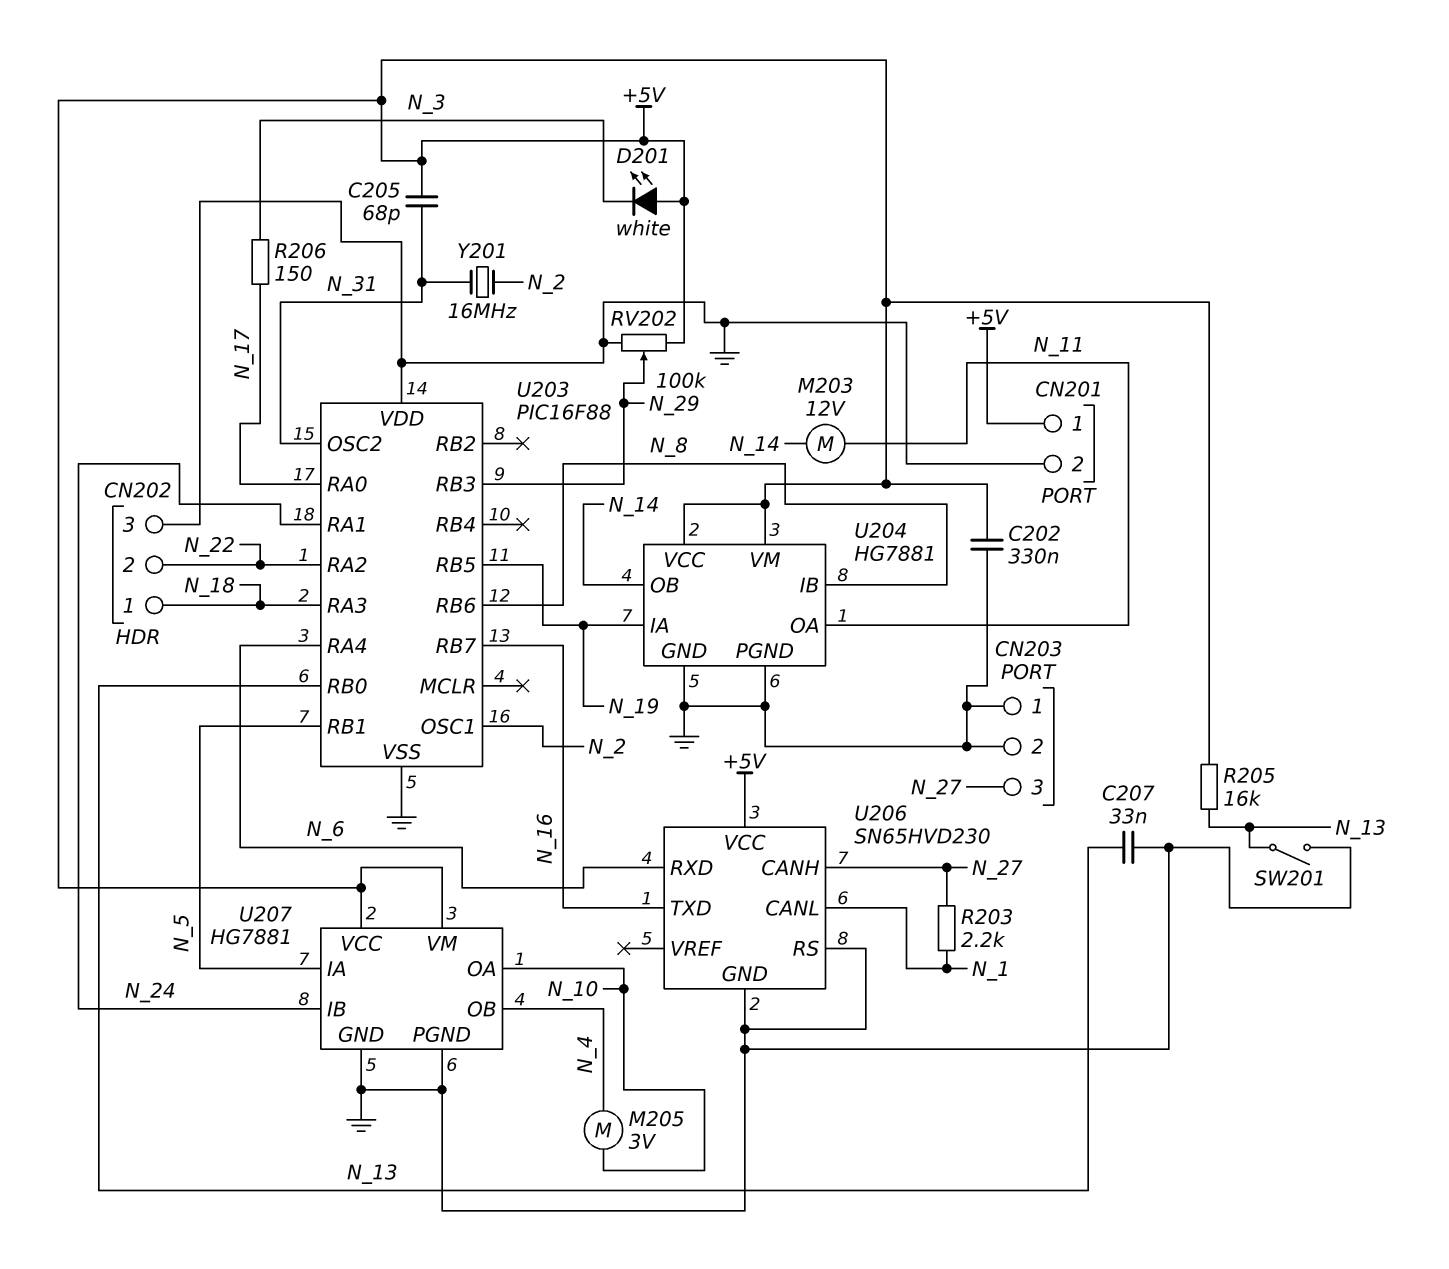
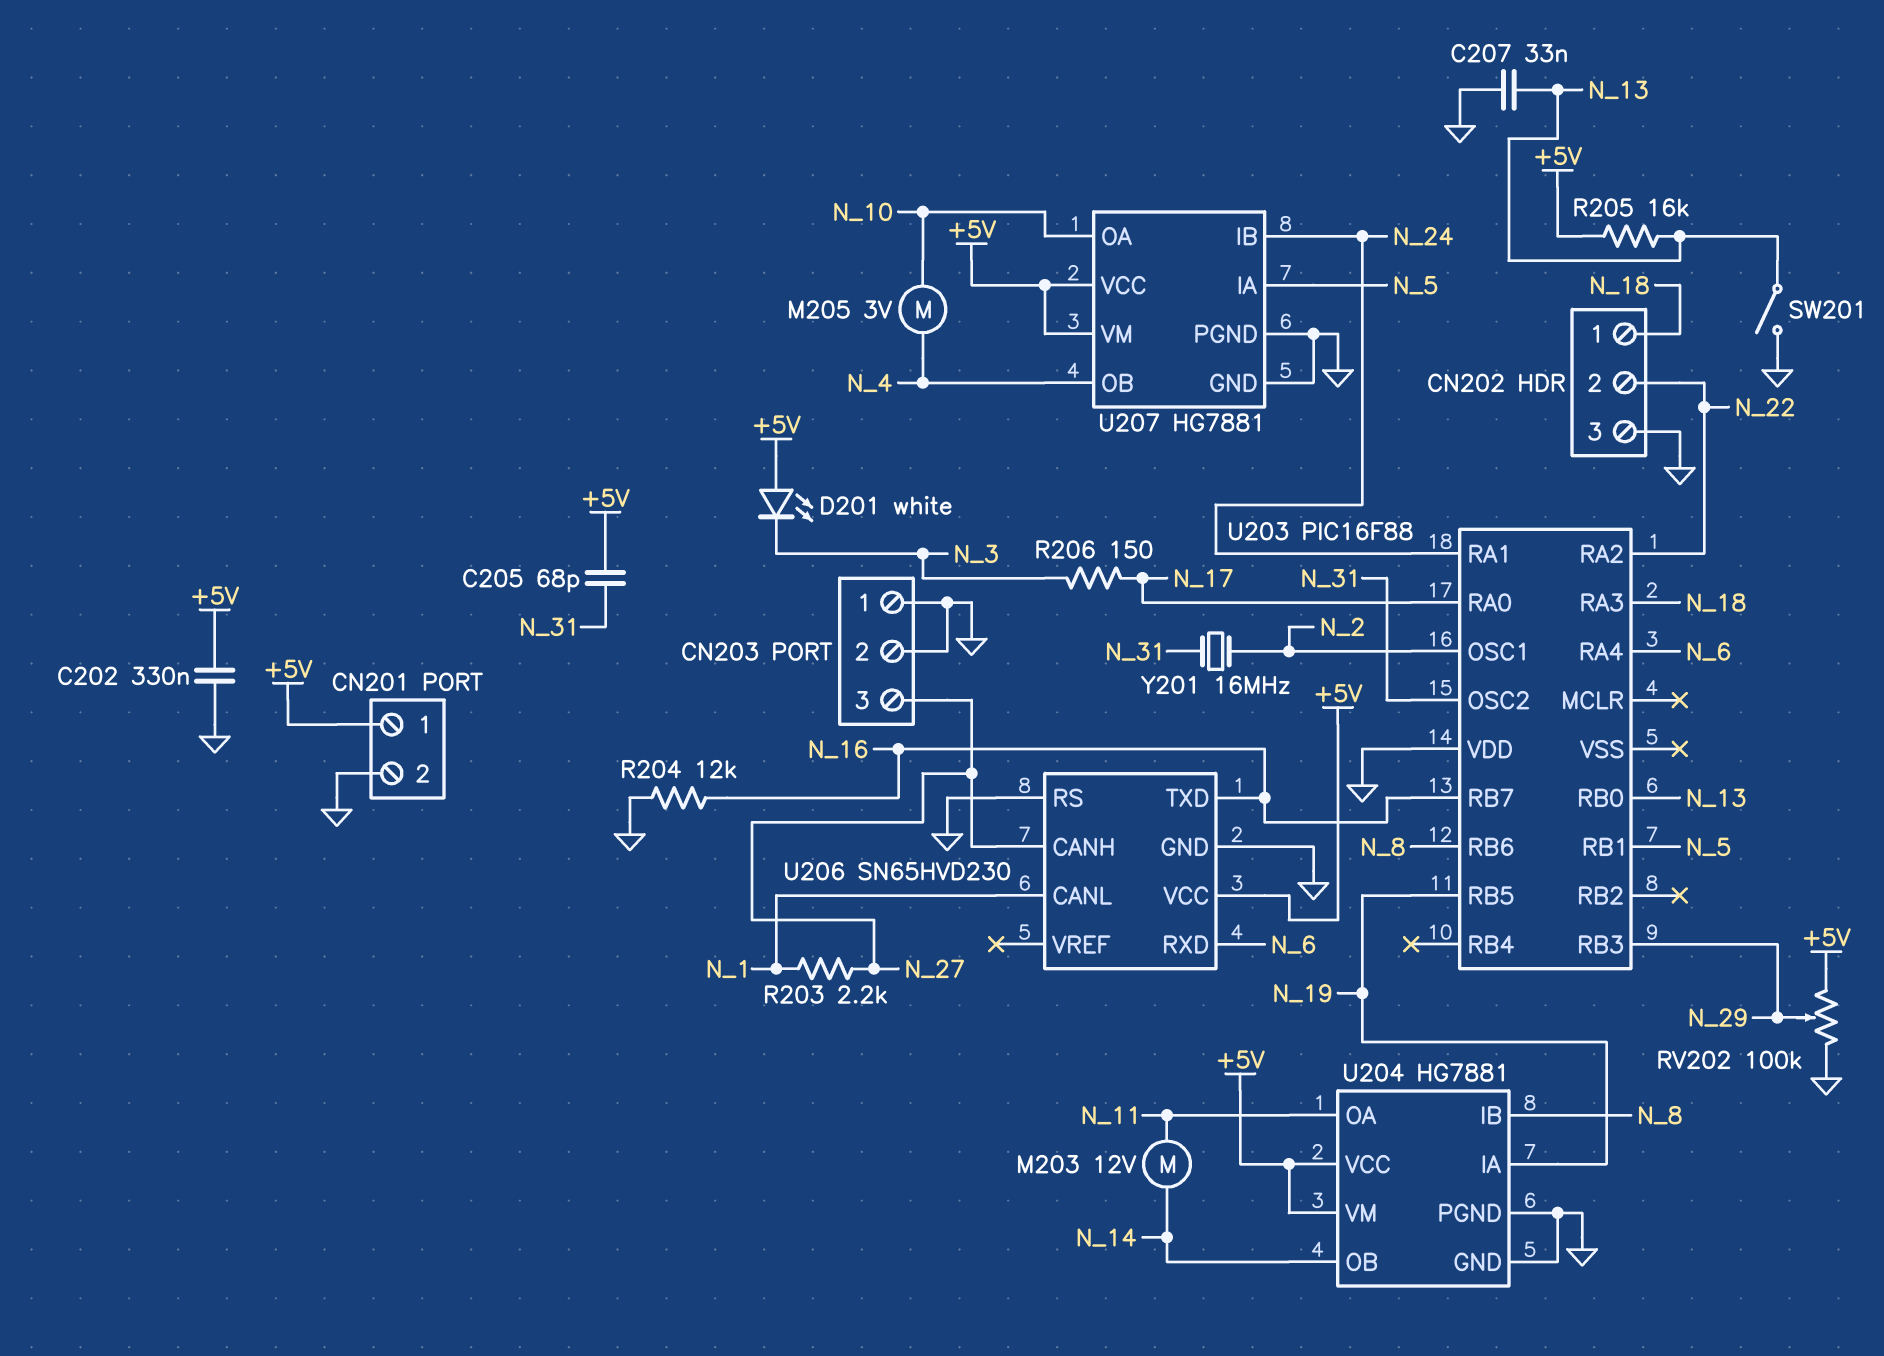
R204: none -> 12k (GND, N_16)
U203 pin VSS: GND -> none

